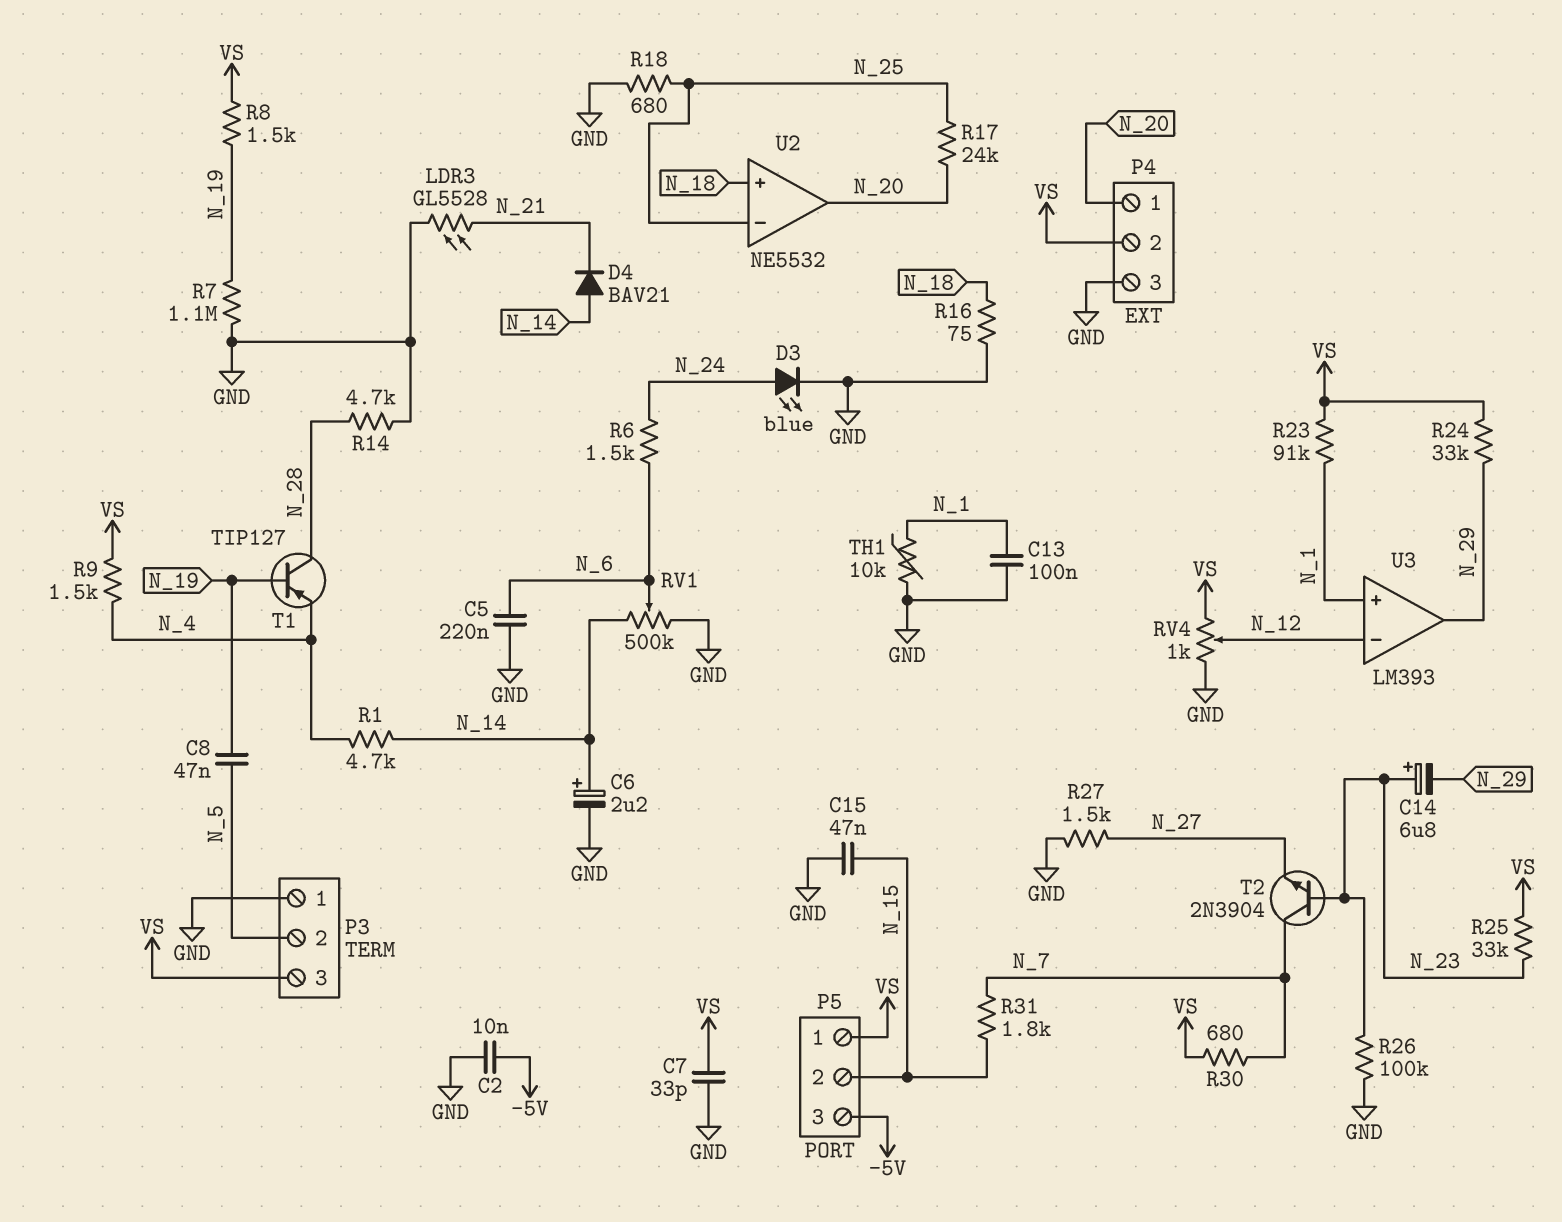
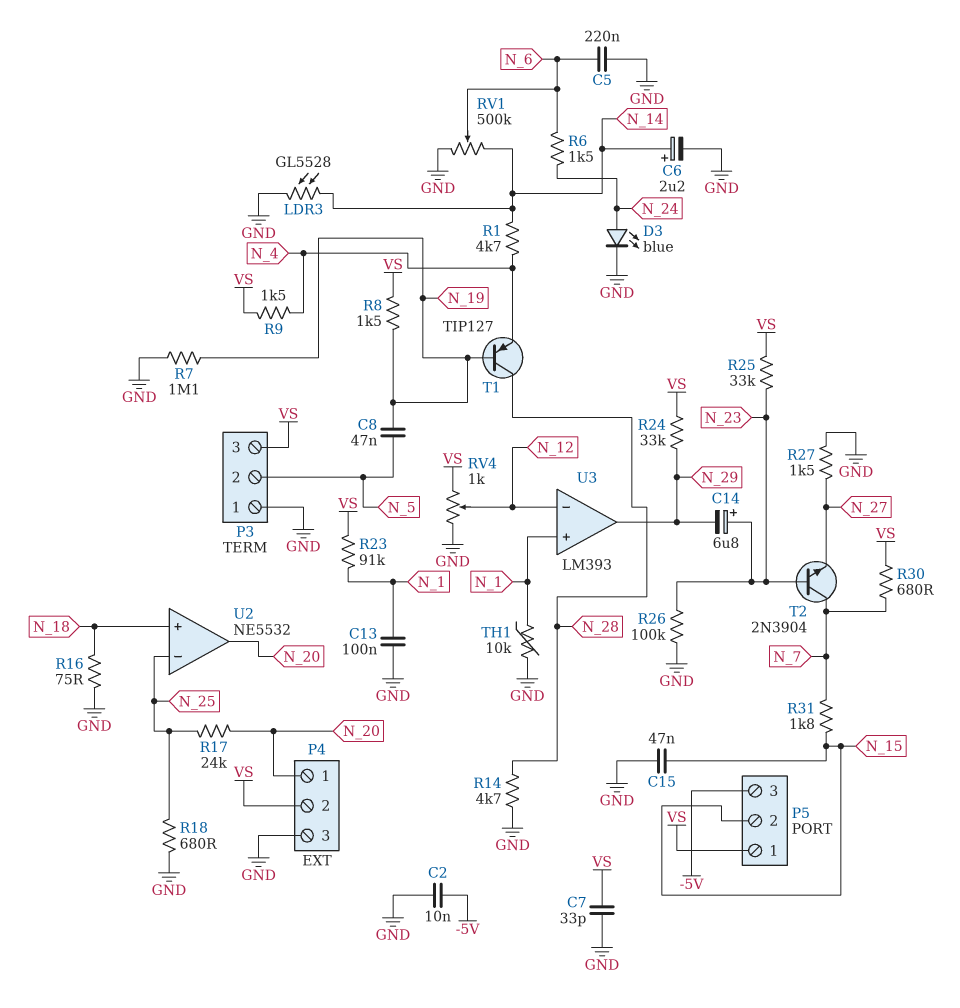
D4: diode BAV21 (A N_14, K N_21) -> none
LDR3: GL5528 (GND, N_21) -> GL5528 (GND, N_14)

